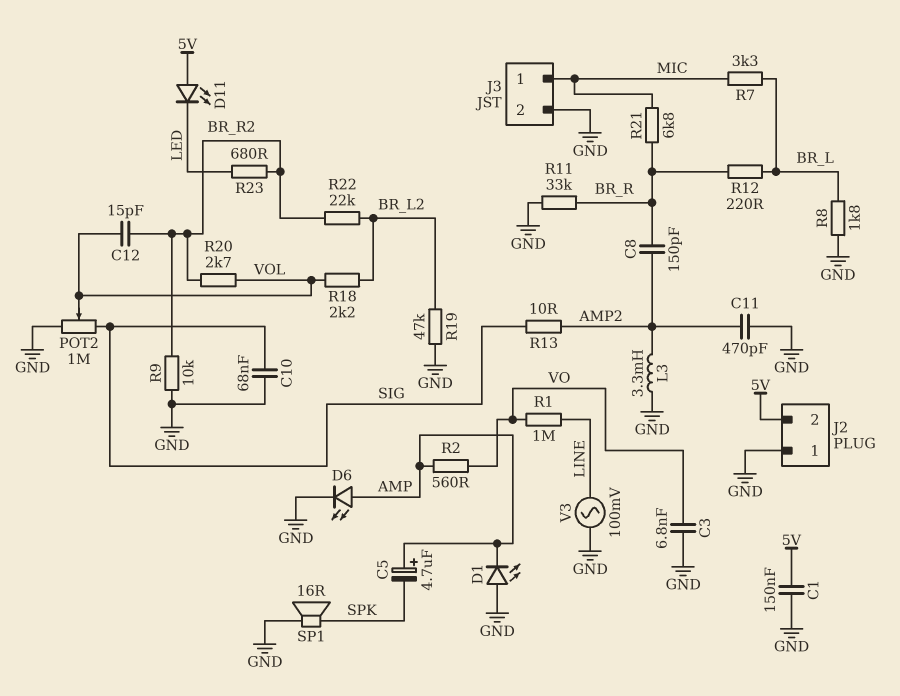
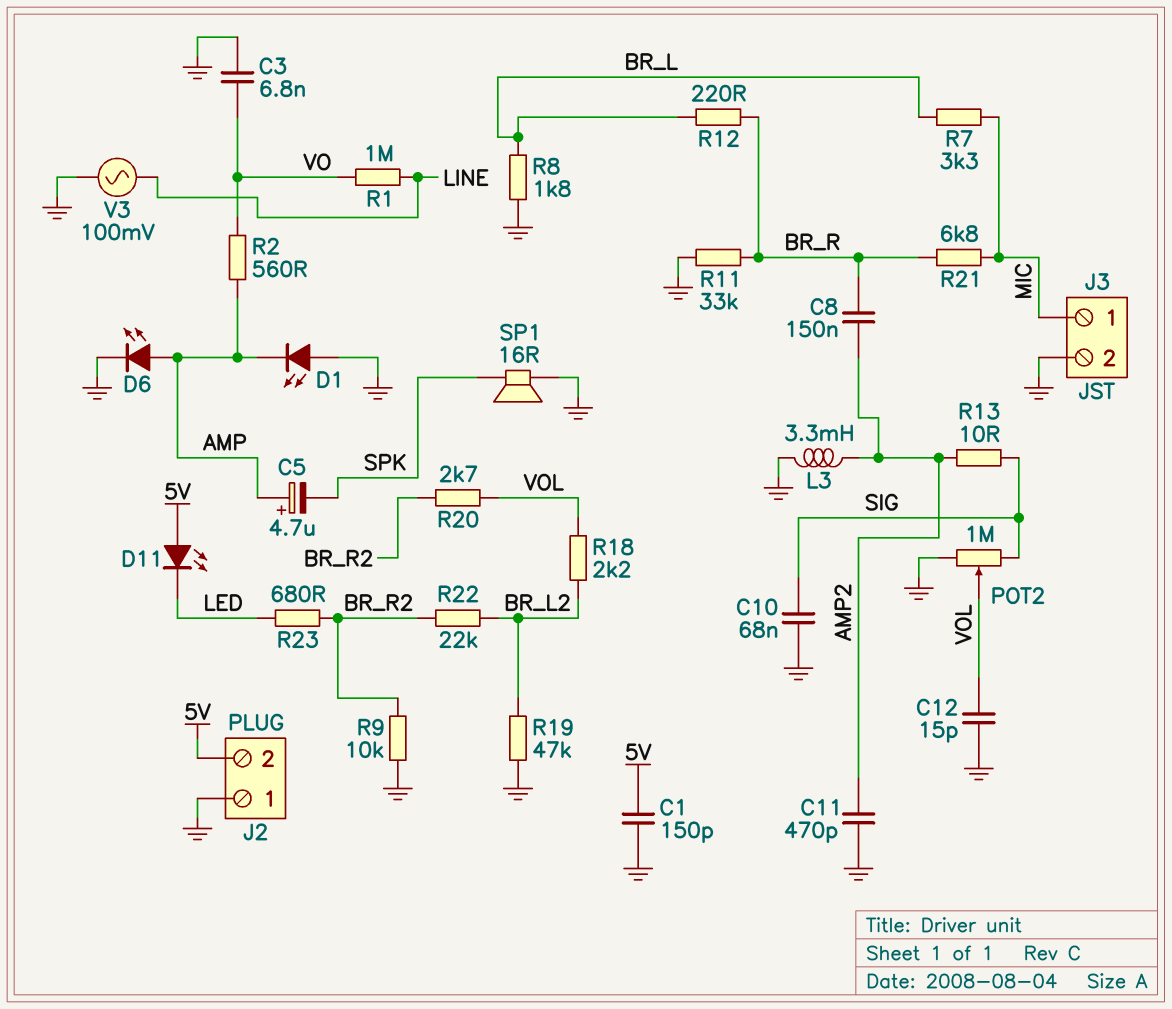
C1: 150nF (5V, GND) -> 150pF (5V, GND)
C8: 150pF (AMP2, BR_R) -> 150nF (AMP2, BR_R)
C12: 15pF (BR_R2, VOL) -> 15pF (GND, VOL)

